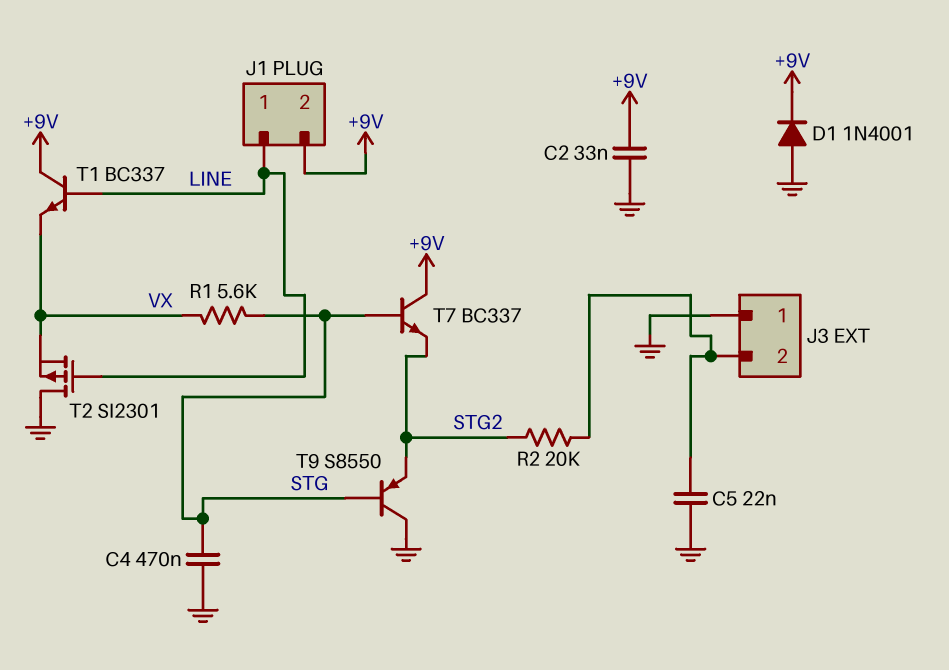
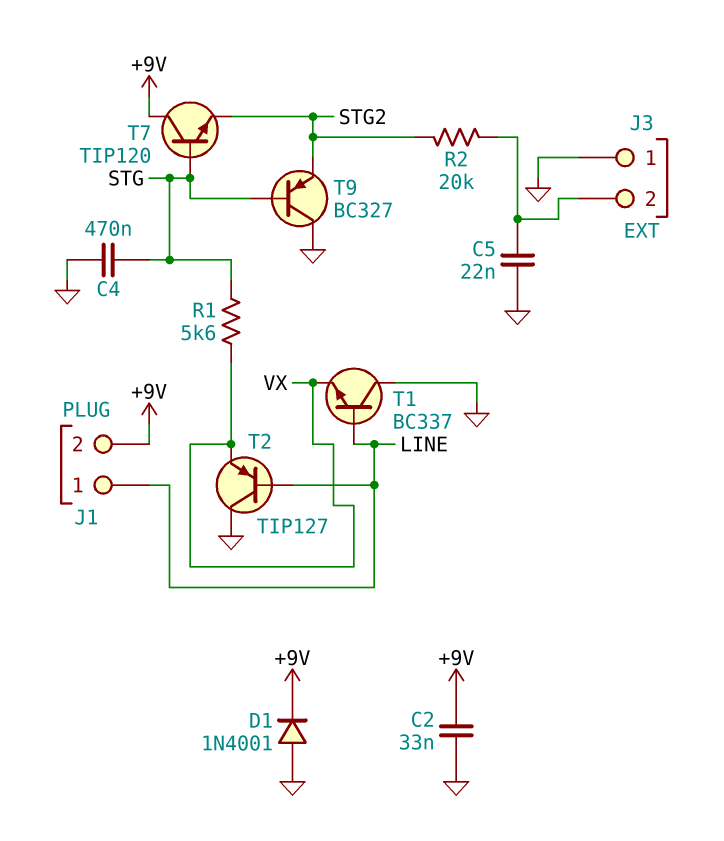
T1: NPN BC337 (B LINE, C +9V, E VX) -> NPN BC337 (B LINE, C GND, E VX)
T2: PMOS SI2301 (G LINE, D GND, S VX) -> PNP TIP127 (B LINE, C GND, E VX)
T7: NPN BC337 (B STG, C +9V, E STG2) -> NPN TIP120 (B STG, C +9V, E STG2)
T9: PNP S8550 (B STG, C GND, E STG2) -> PNP BC327 (B STG, C GND, E STG2)

